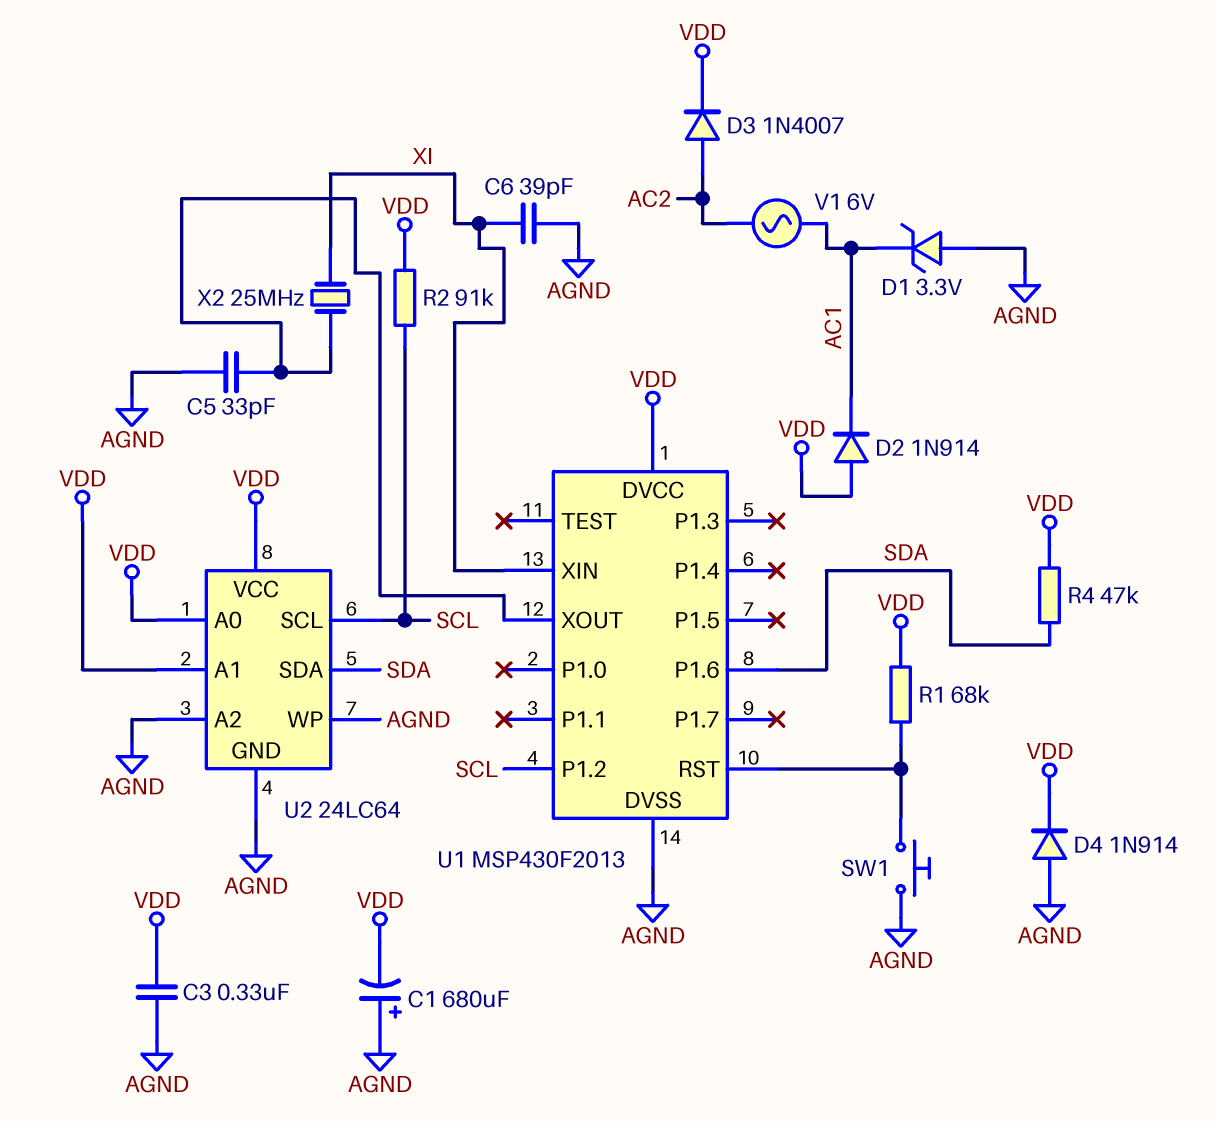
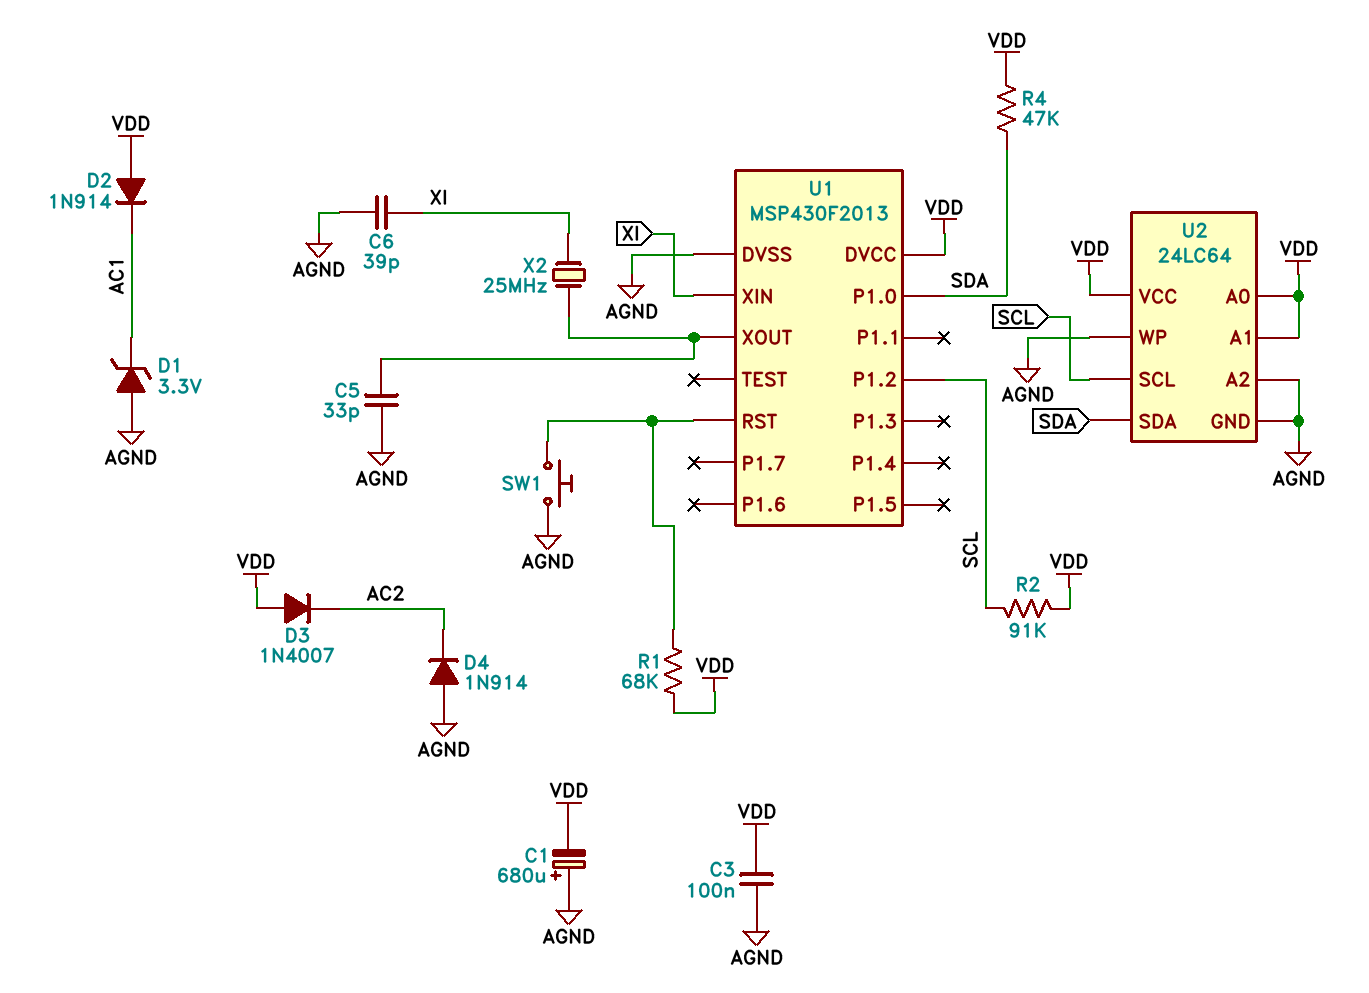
C3: 330nF (AGND, VDD) -> 100nF (AGND, VDD)
D3: diode 1N4007 (A AC2, K VDD) -> diode 1N4007 (A VDD, K AC2)
D4: diode 1N914 (A AGND, K VDD) -> diode 1N914 (A AGND, K AC2)
U1 pin P1.0: none -> SDA
U1 pin P1.6: SDA -> none
V1: AC 6V (AC1, AC2) -> none

